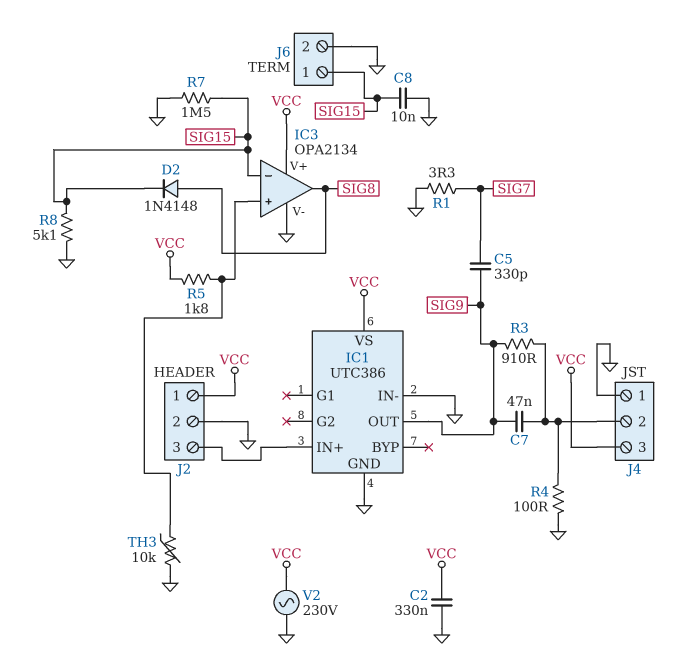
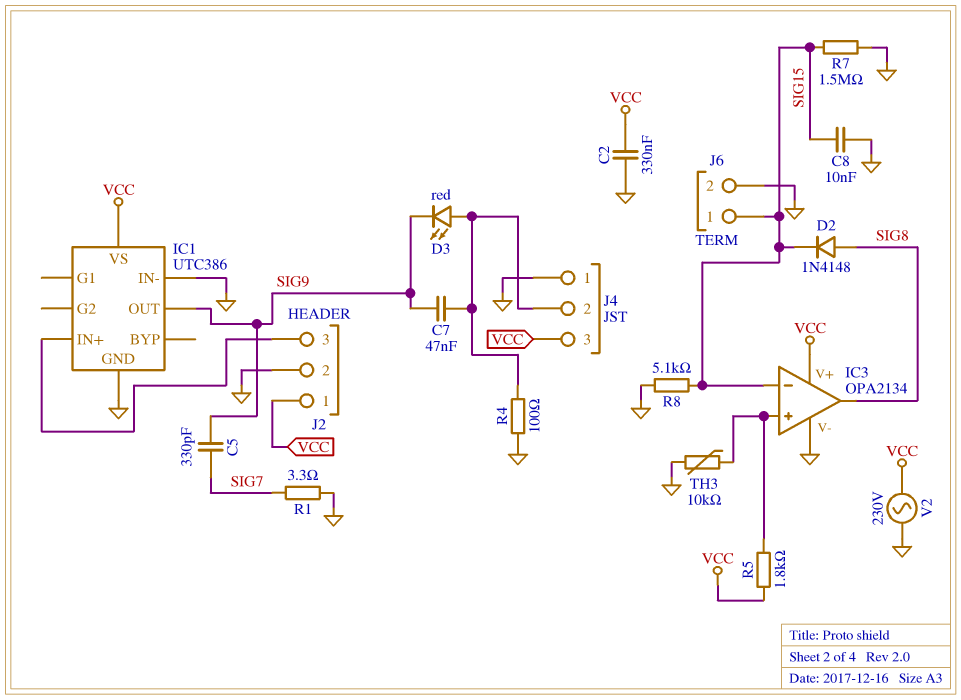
D3: none -> LED red (A J4/2, K SIG9)
R3: 910 (J4/2, SIG9) -> none

